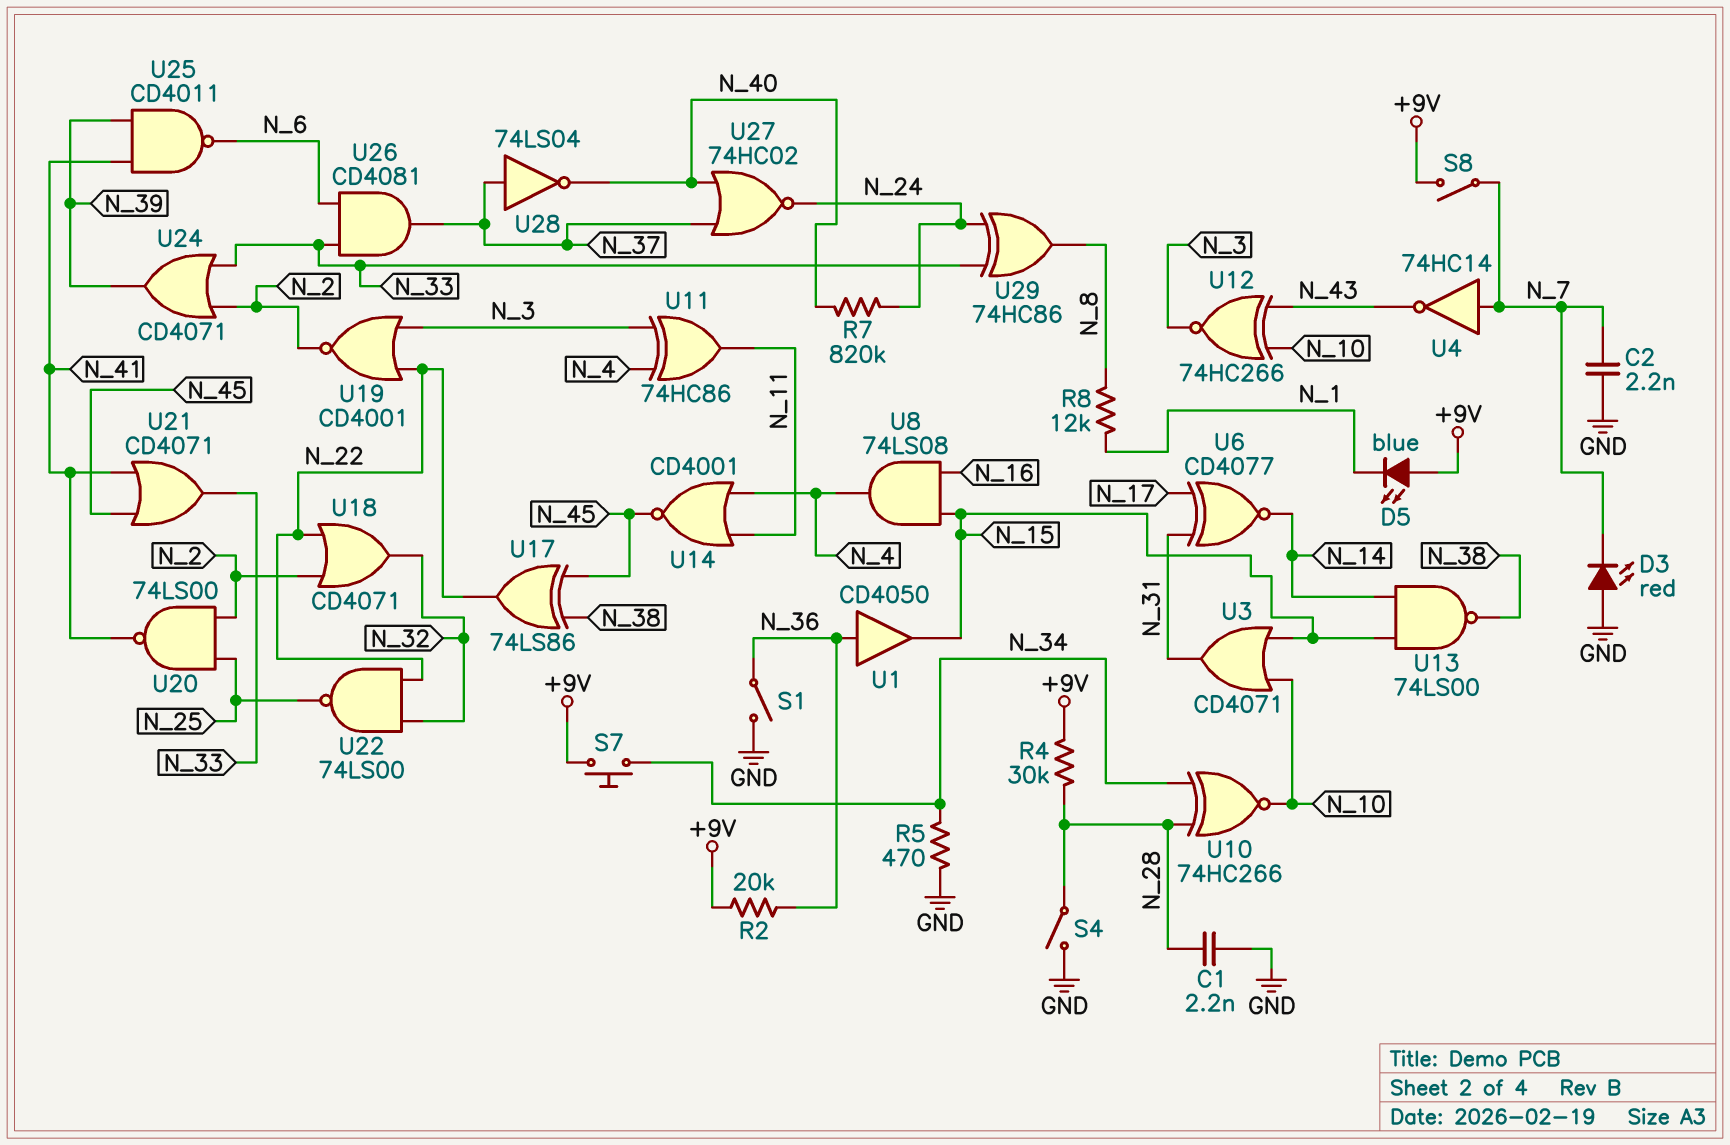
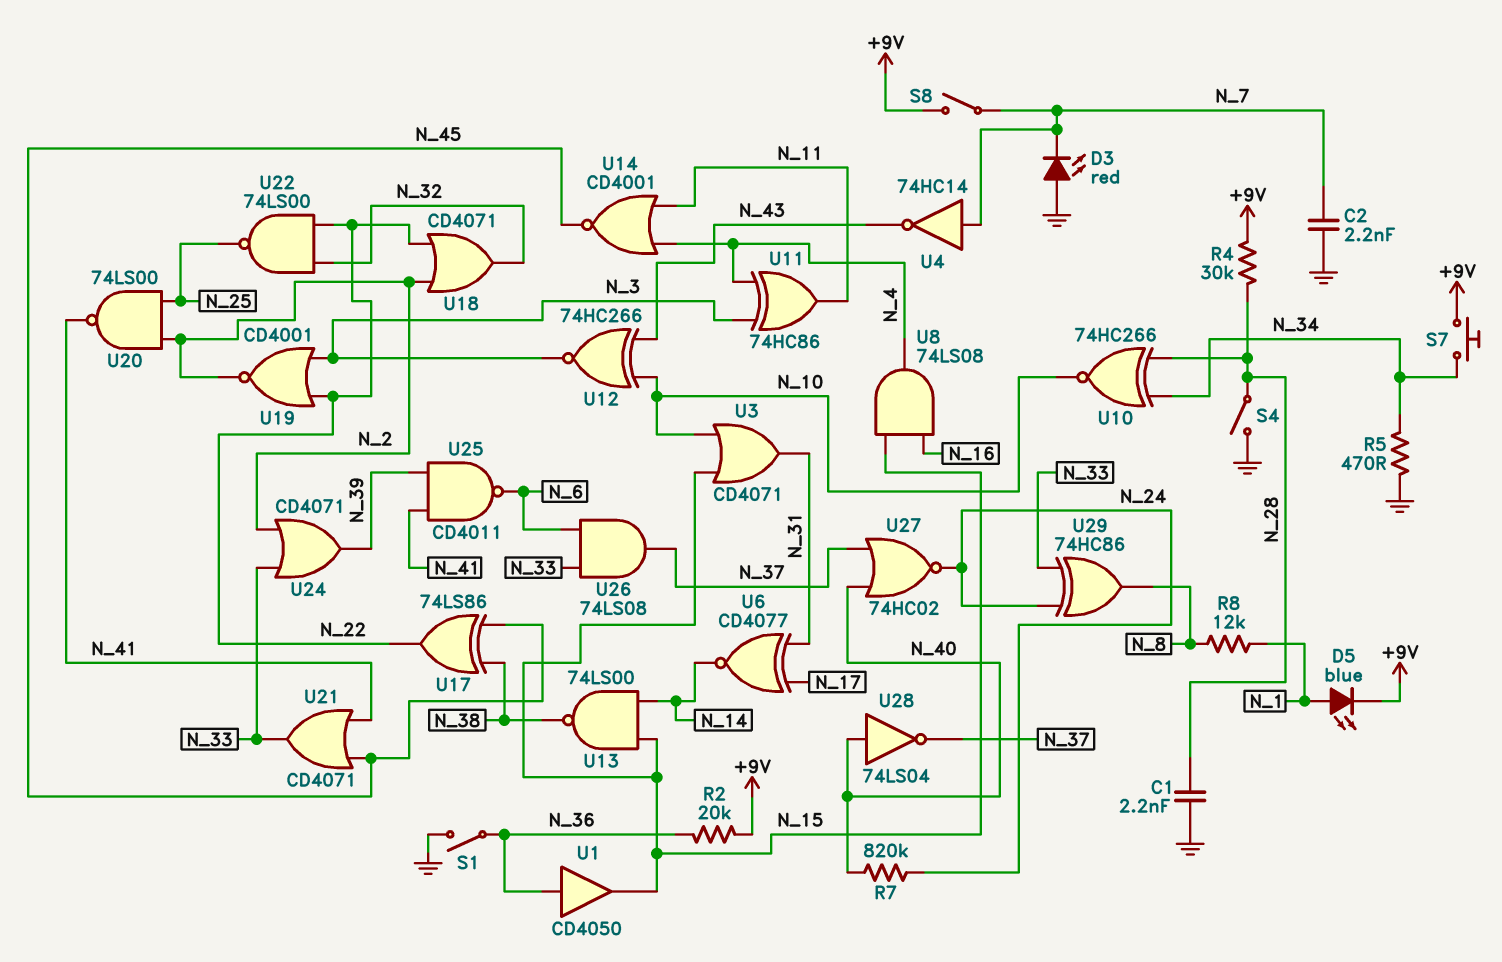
D5: LED blue (A +9V, K N_1) -> LED blue (A N_1, K +9V)
U26: AND CD4081 (in N_6, in N_33, out N_37) -> AND 74LS08 (in N_6, in N_33, out N_37)
U28: NOT 74LS04 (in N_37, out N_40) -> NOT 74LS04 (in N_40, out N_37)

